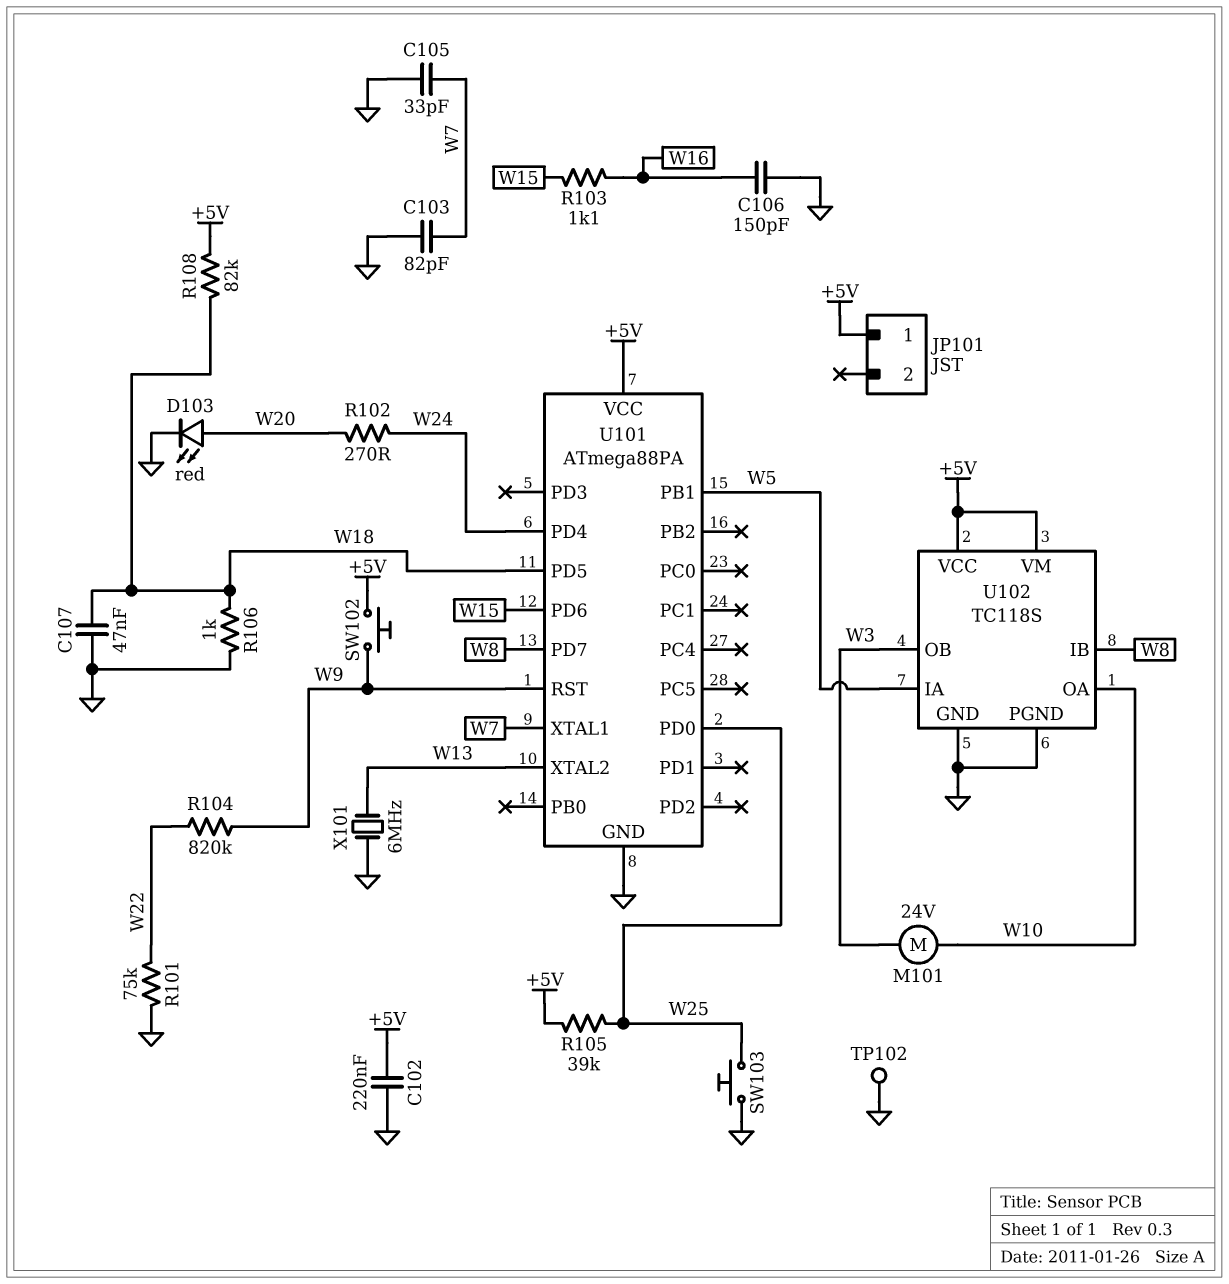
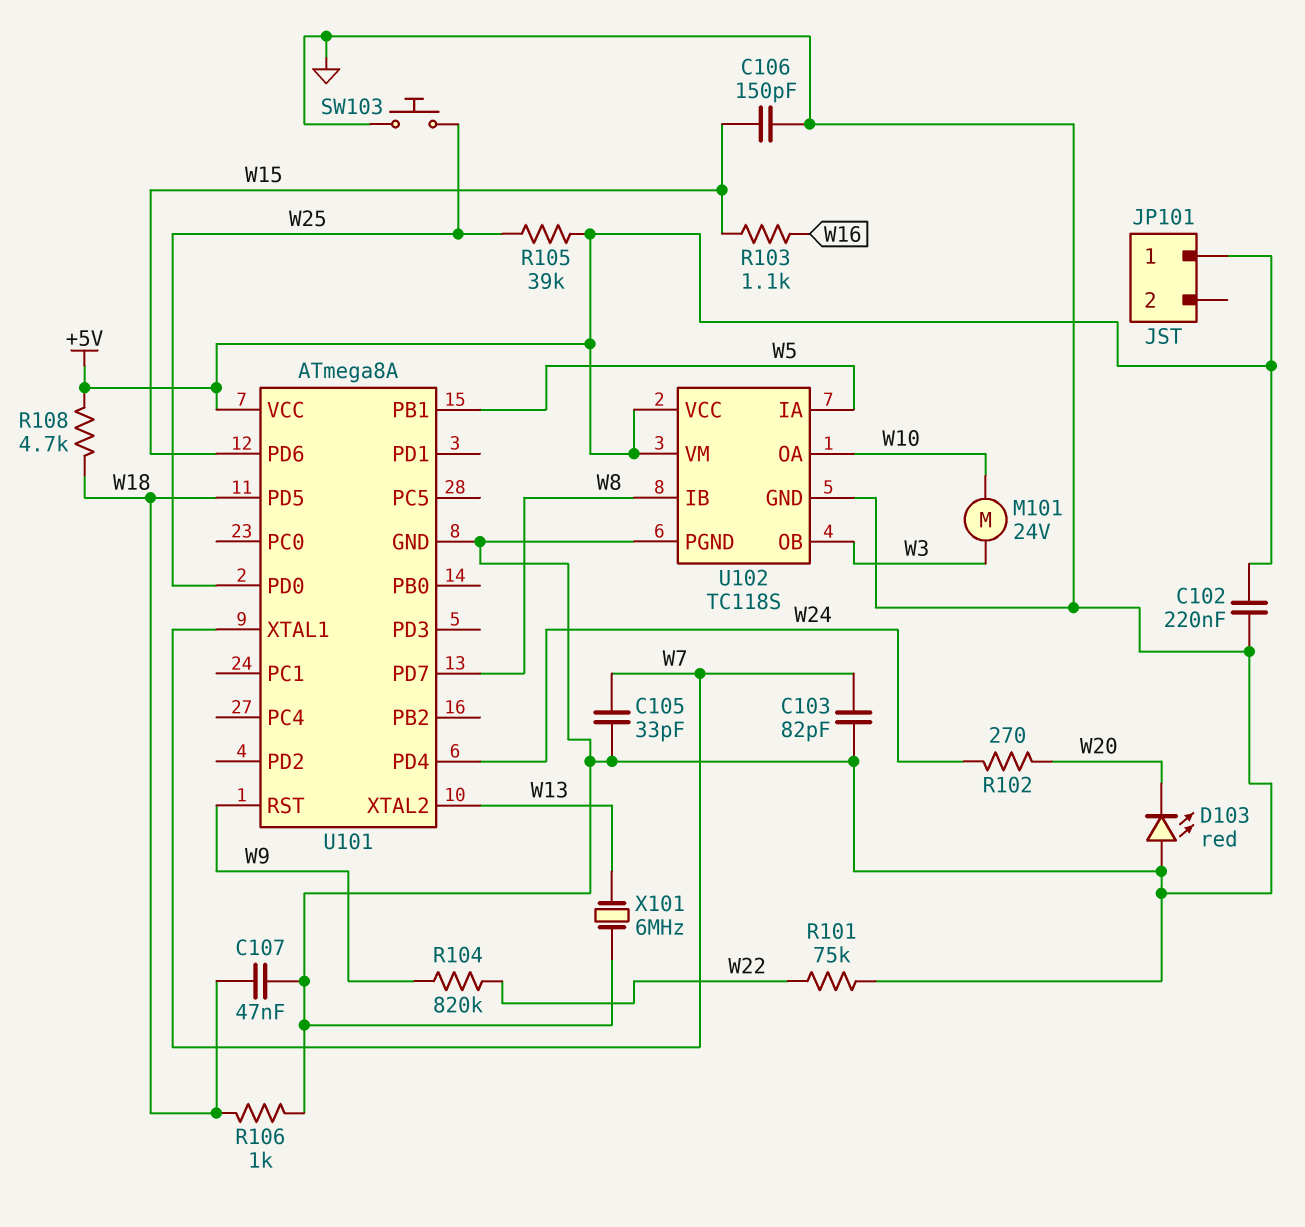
C106: 150pF (GND, W16) -> 150pF (GND, W15)
D103: LED red (A W20, K GND) -> LED red (A GND, K W20)
R108: 82k (+5V, W18) -> 4.7k (+5V, W18)
SW102: button (+5V, W9) -> none
TP102: test point (GND) -> none
U101: ATmega88PA -> ATmega8A

